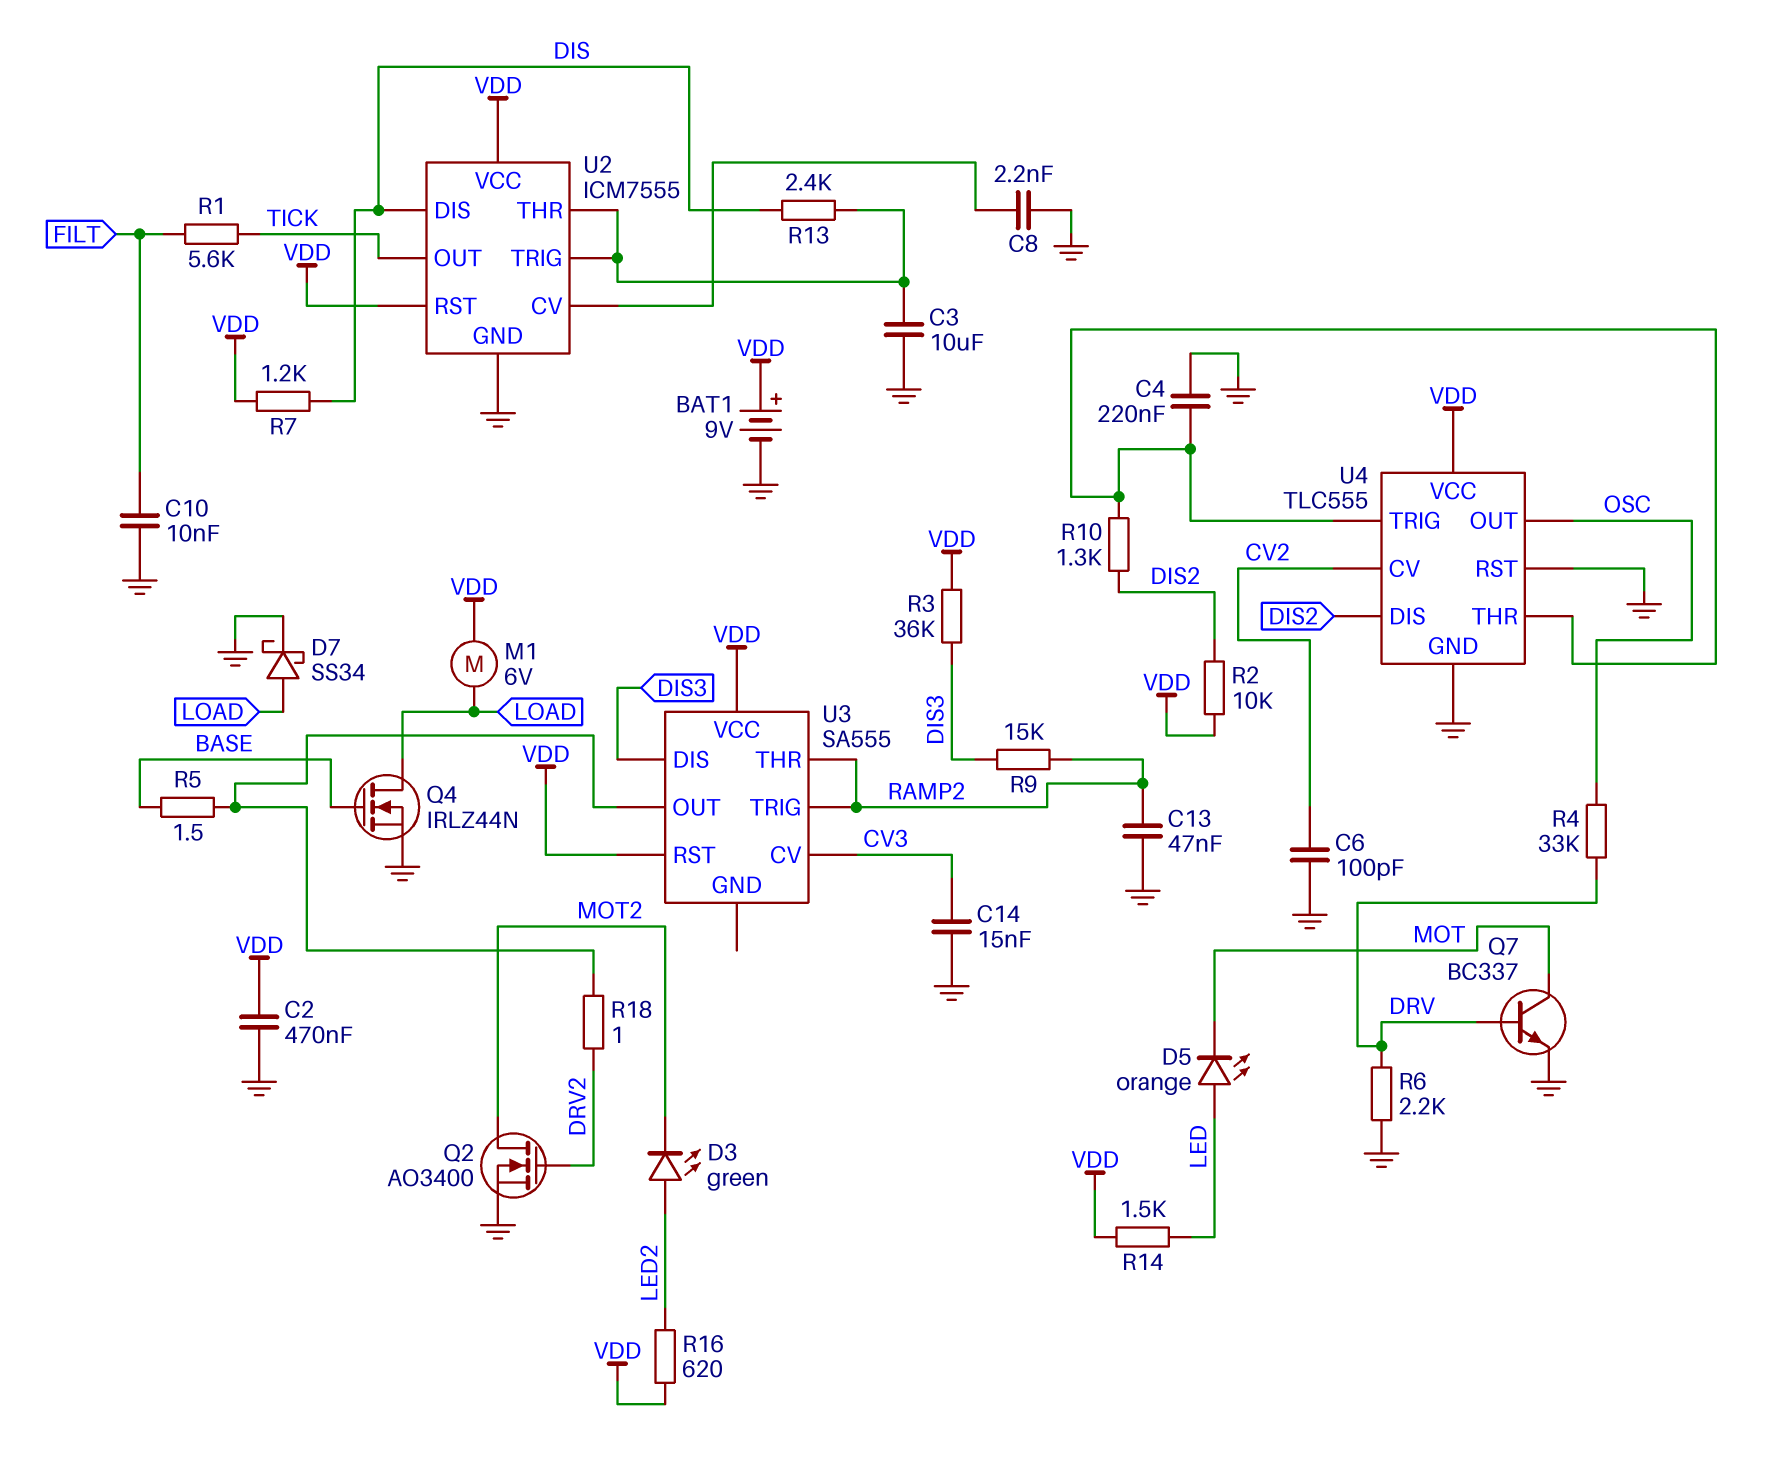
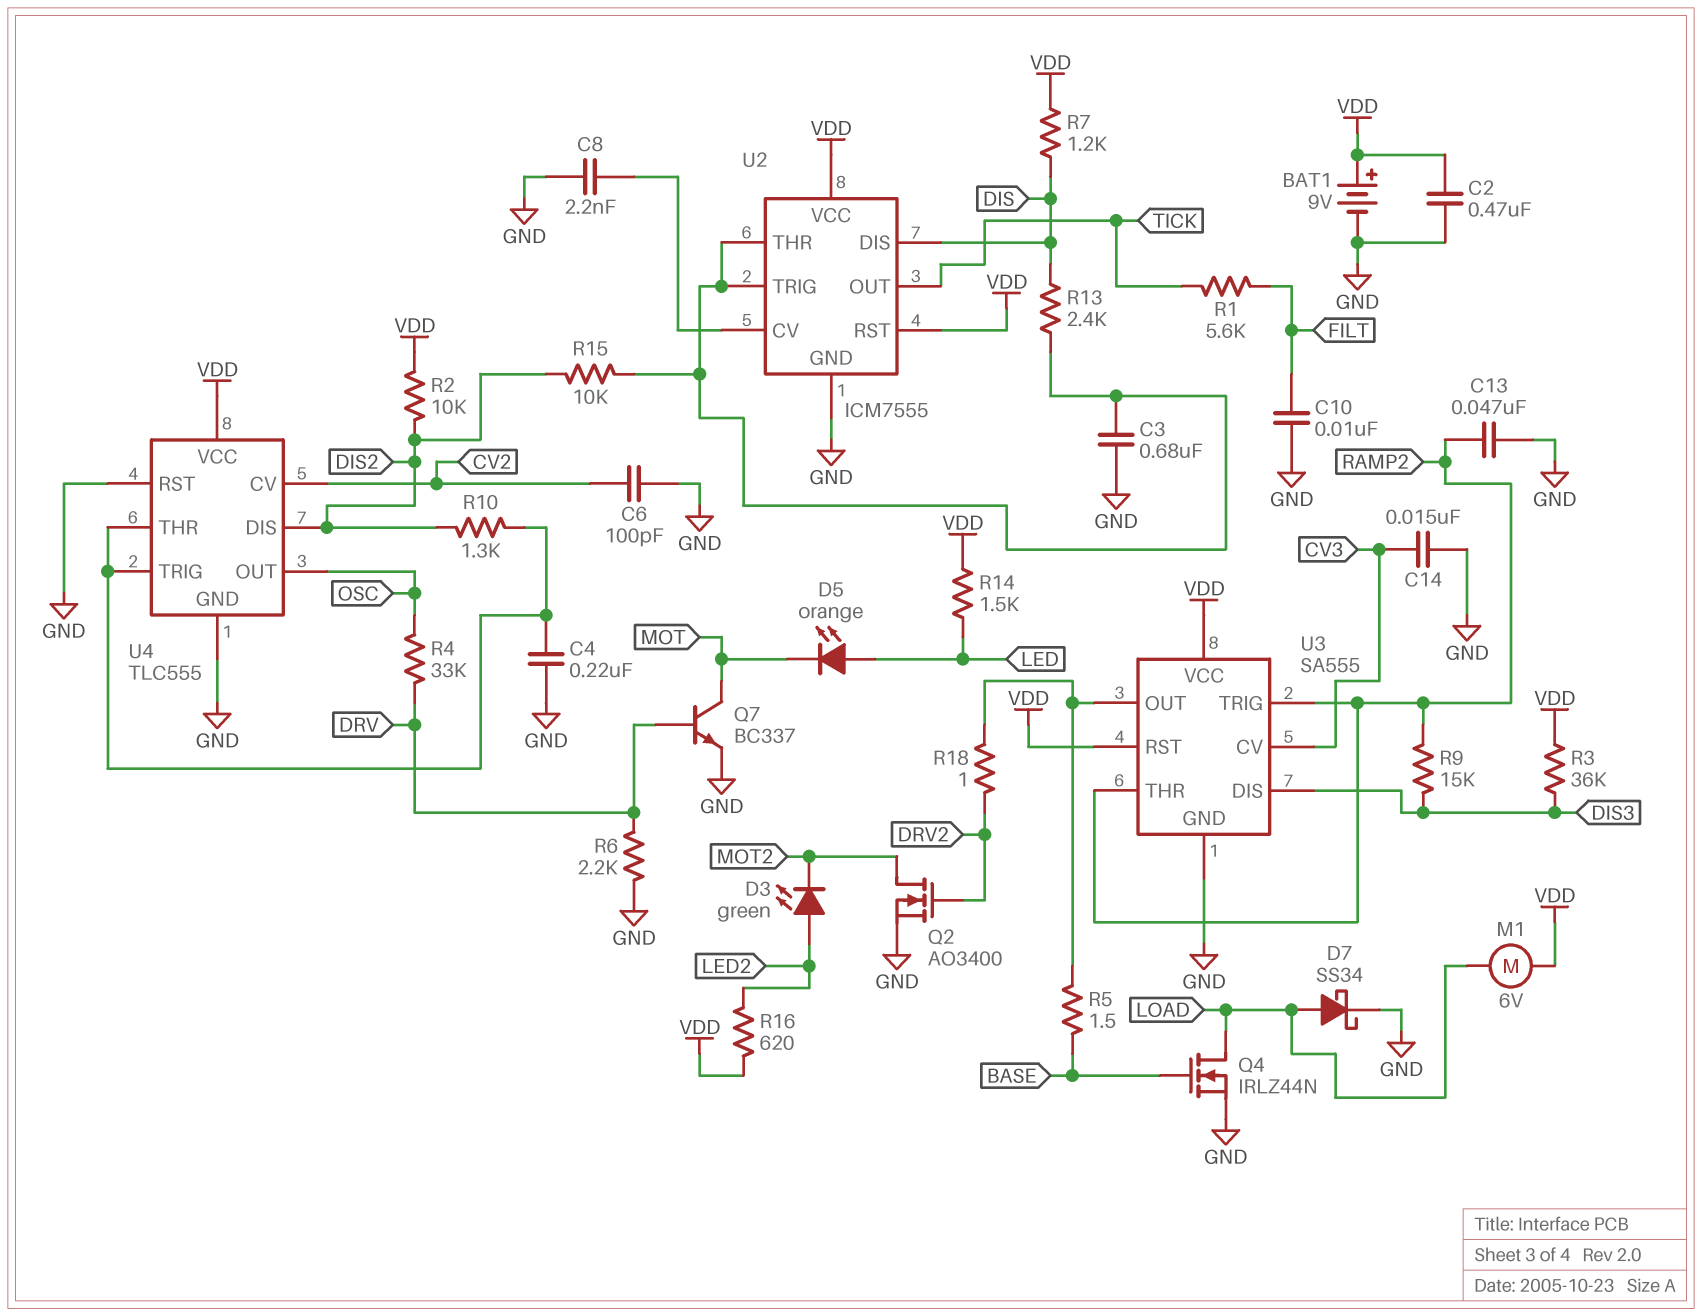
C3: 10uF (GND, U2/THR) -> 680nF (GND, U2/THR)
R15: none -> 10k (DIS2, U2/THR)
U3 pin GND: none -> GND

